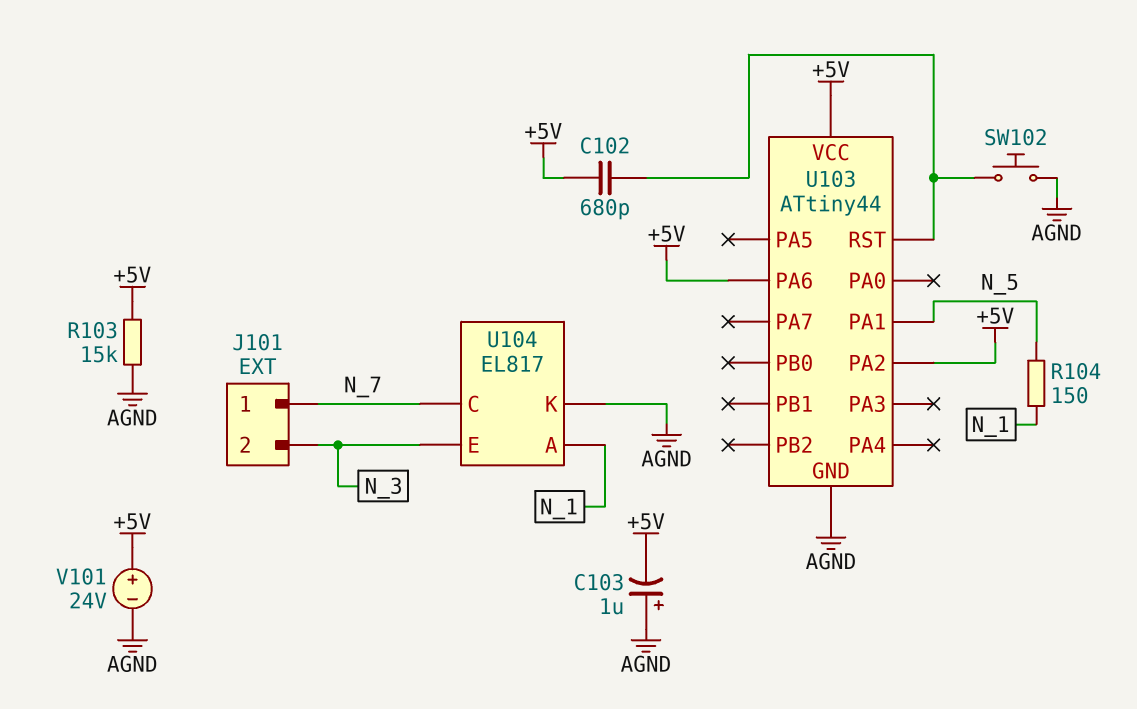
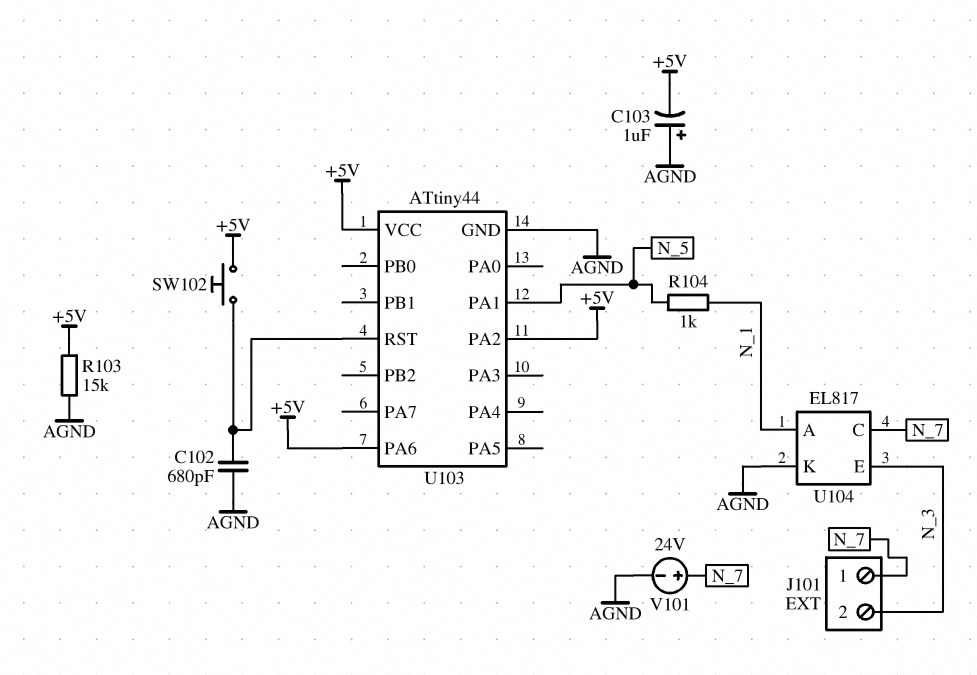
C102: 680pF (+5V, U103/RST) -> 680pF (AGND, U103/RST)
R104: 150 (N_1, N_5) -> 1k (N_1, N_5)
SW102: button (AGND, U103/RST) -> button (+5V, U103/RST)
V101: 24V (plus +5V, minus AGND) -> 24V (plus N_7, minus AGND)

